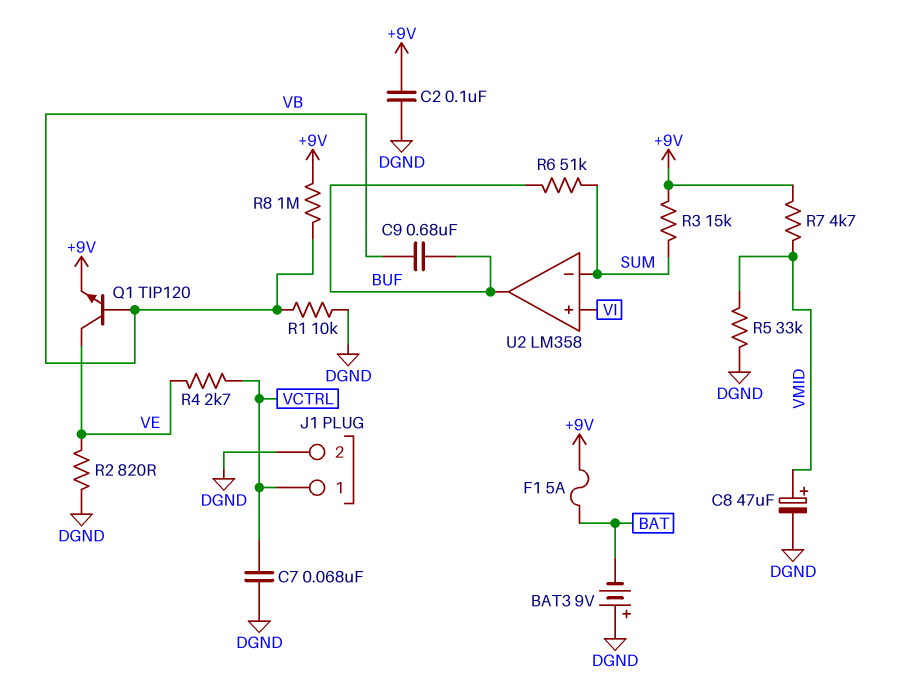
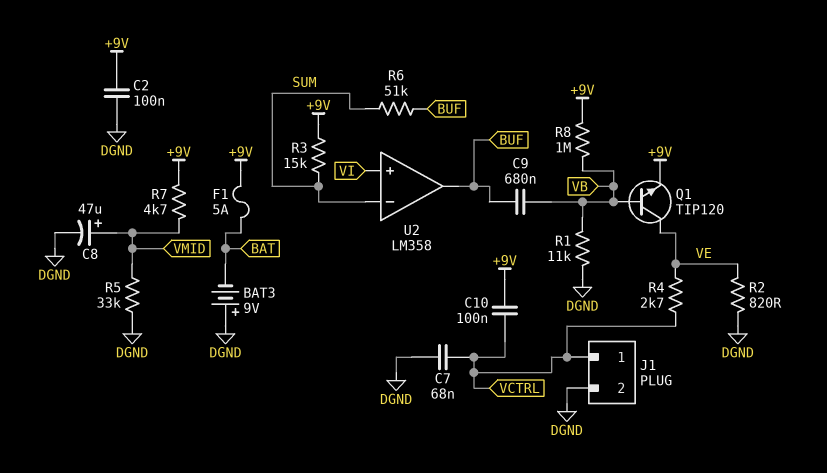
C10: none -> 100nF (+9V, VCTRL)
R1: 10k (DGND, VB) -> 11k (DGND, VB)

